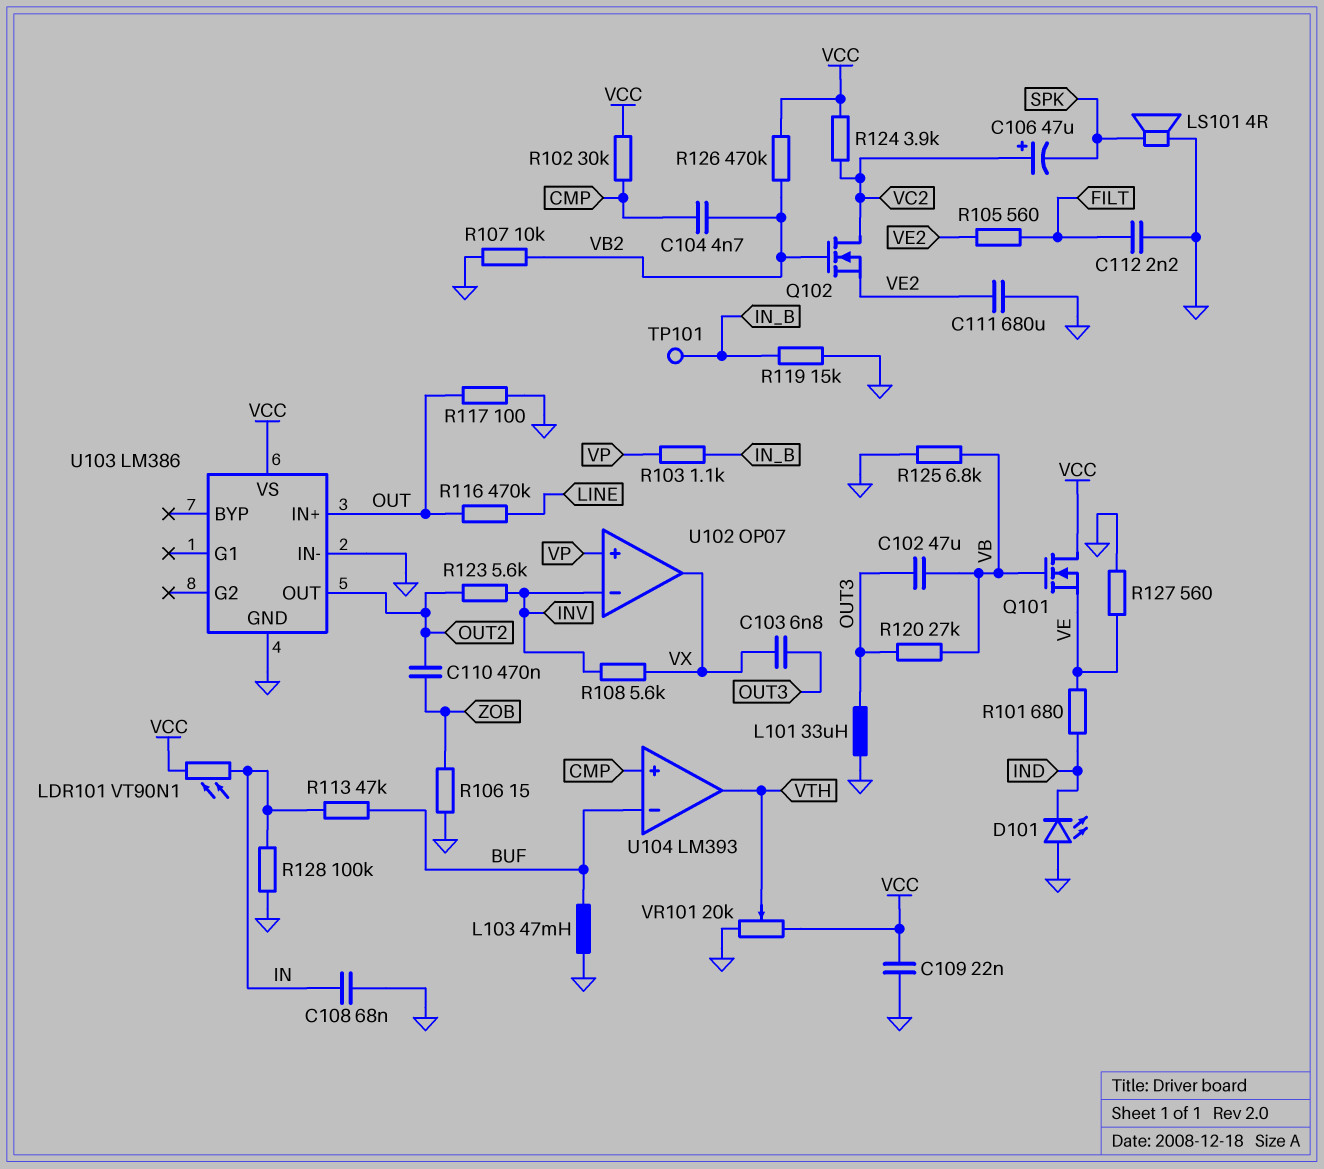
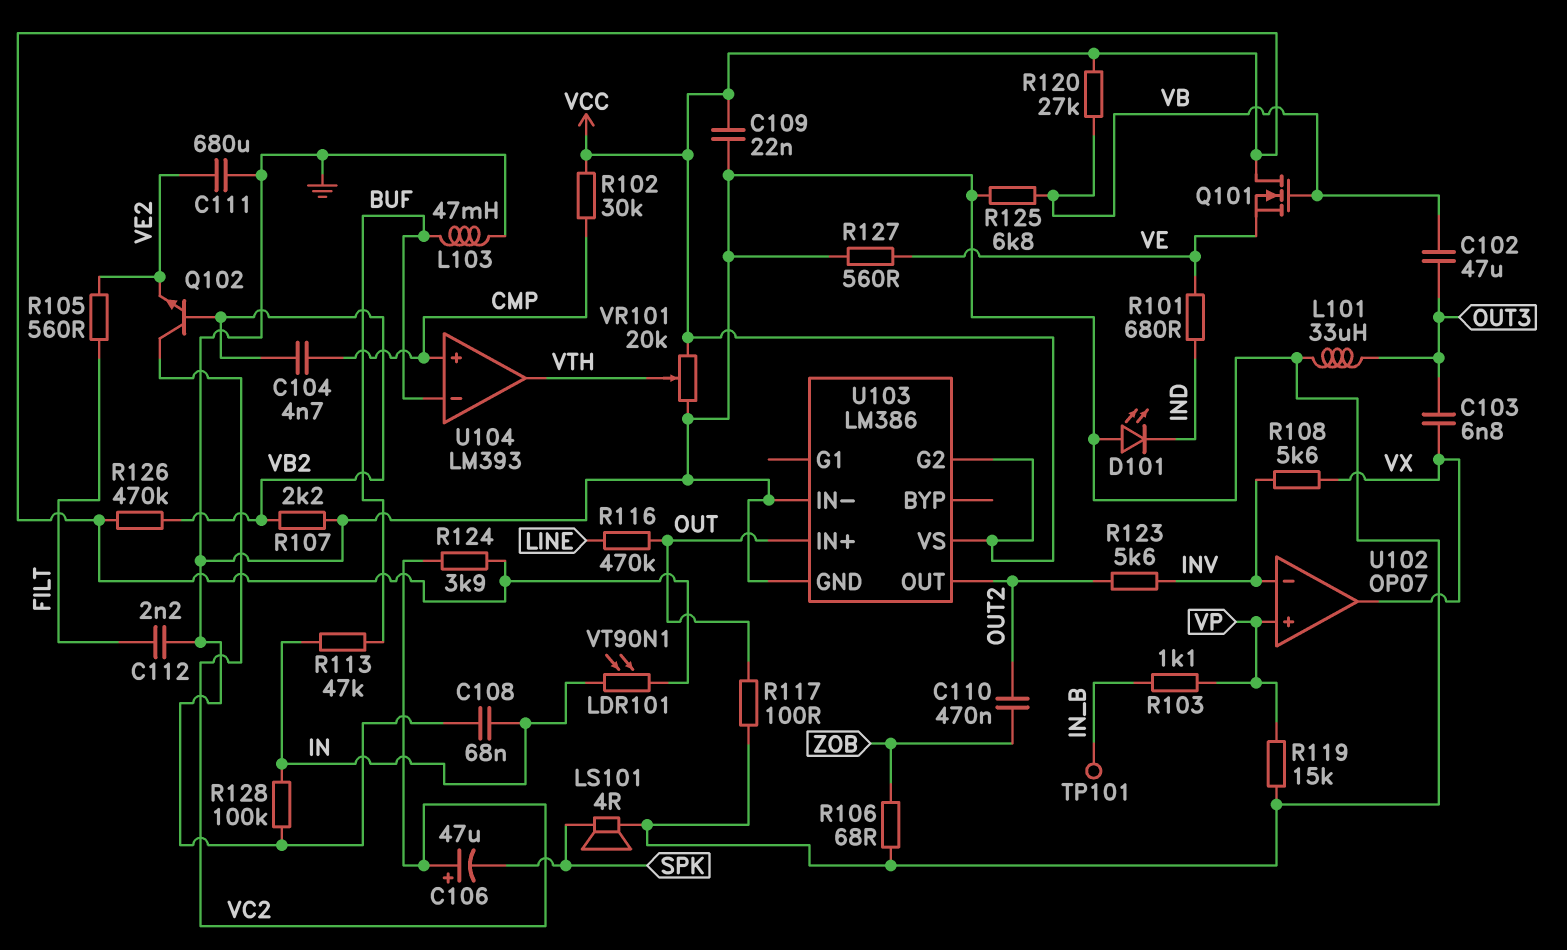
Q102: NMOS (G VB2, D VC2, S VE2) -> NPN (B VB2, C VC2, E VE2)
R106: 15 (GND, ZOB) -> 68 (GND, ZOB)
R107: 10k (GND, VB2) -> 2.2k (GND, VB2)
R119: 15k (GND, IN_B) -> 15k (GND, VP)
R120: 27k (OUT3, VB) -> 27k (VB, VCC)
U103 pin G2: none -> VCC

